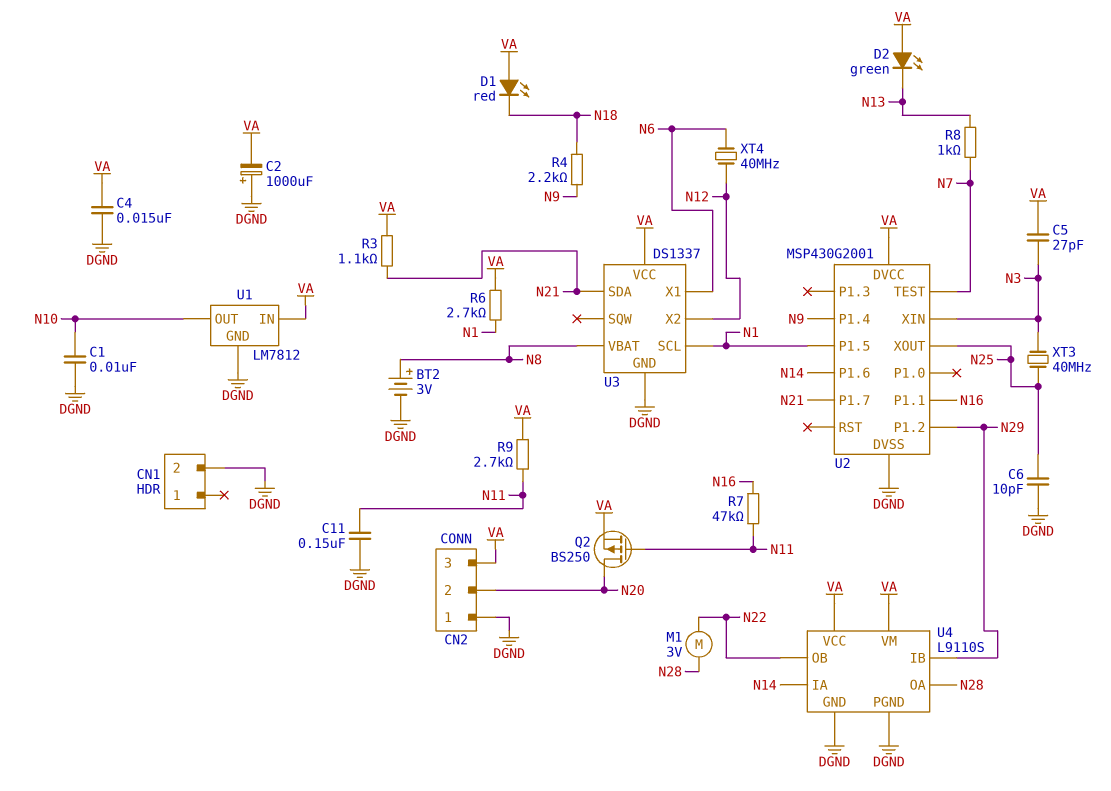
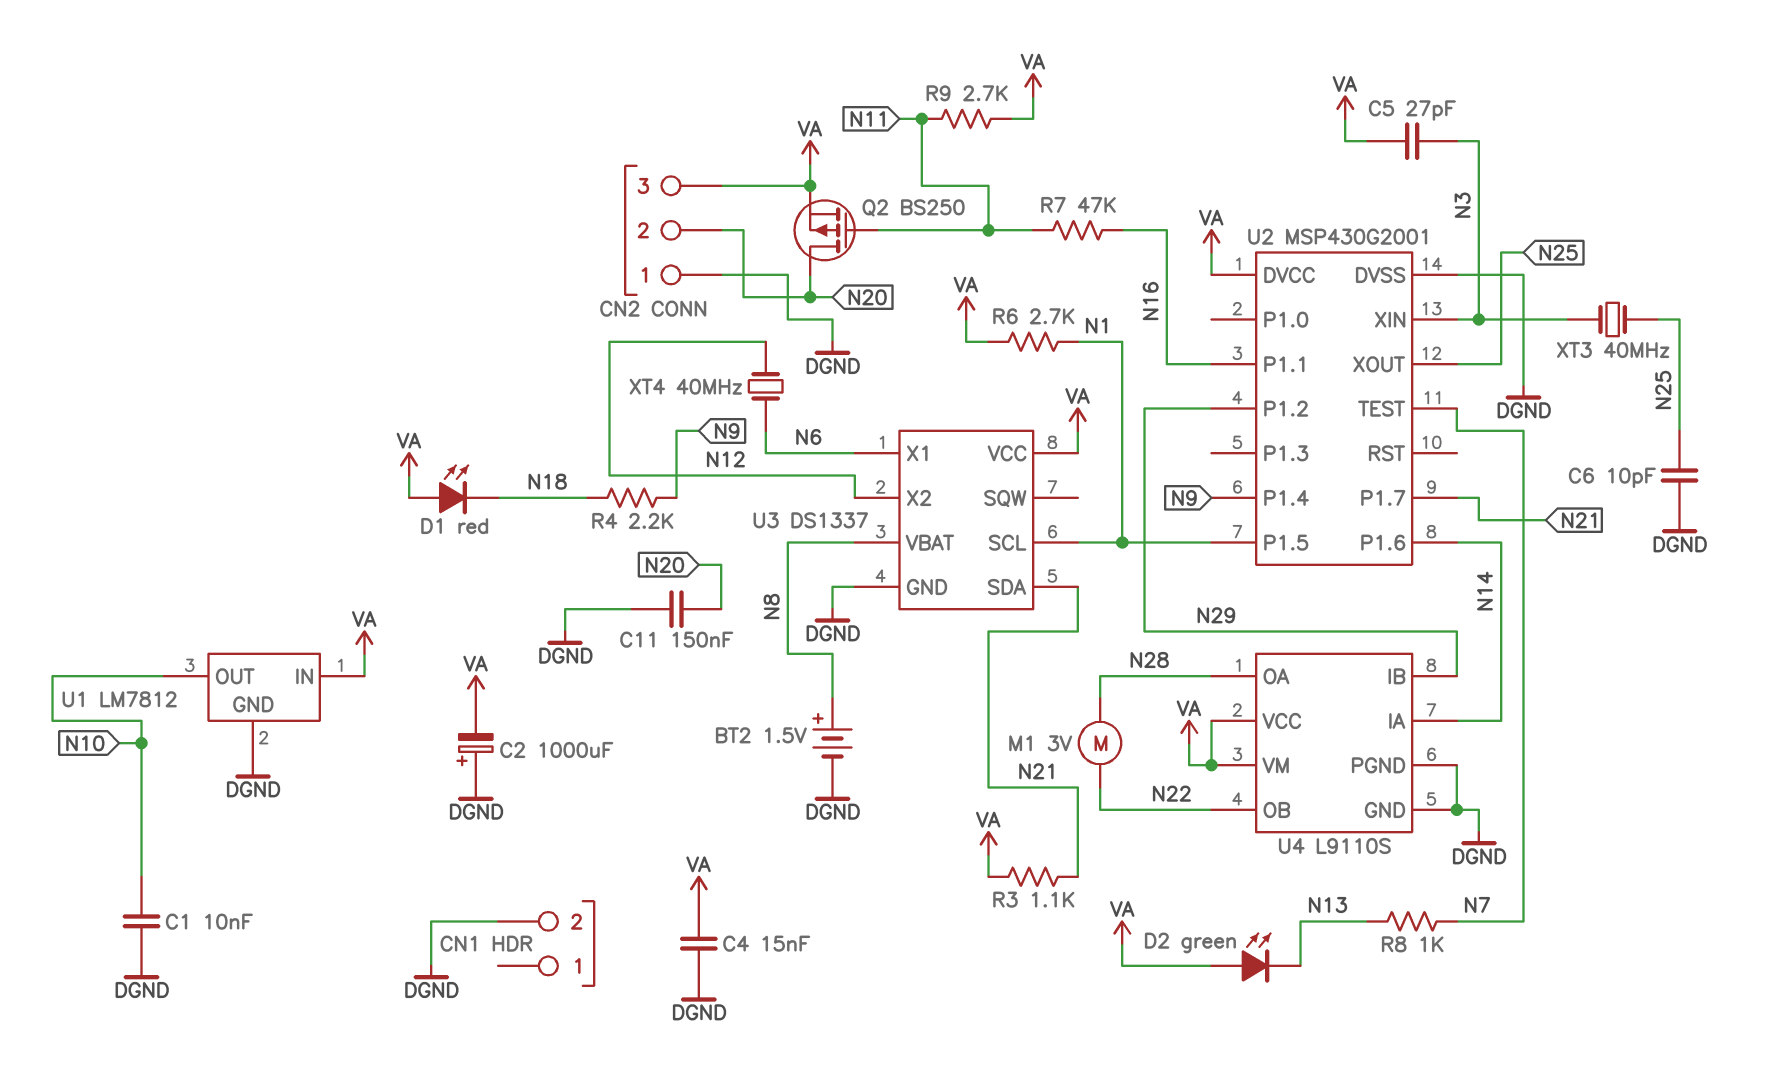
BT2: 3V (plus N8, minus DGND) -> 1.5V (plus N8, minus DGND)
C11: 150nF (DGND, N11) -> 150nF (DGND, N20)

